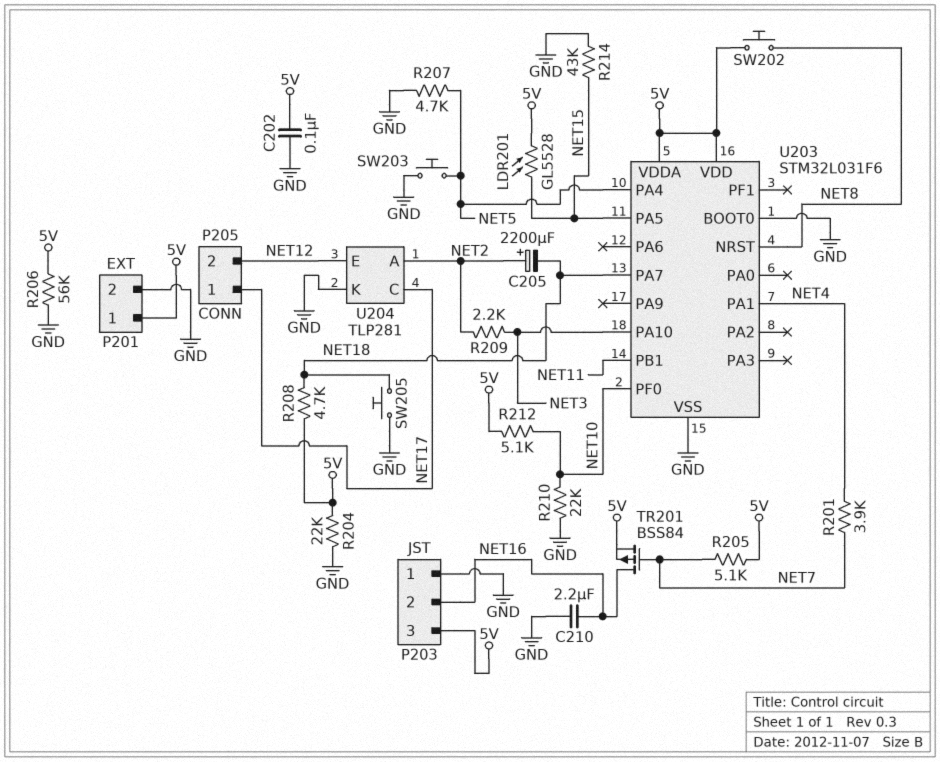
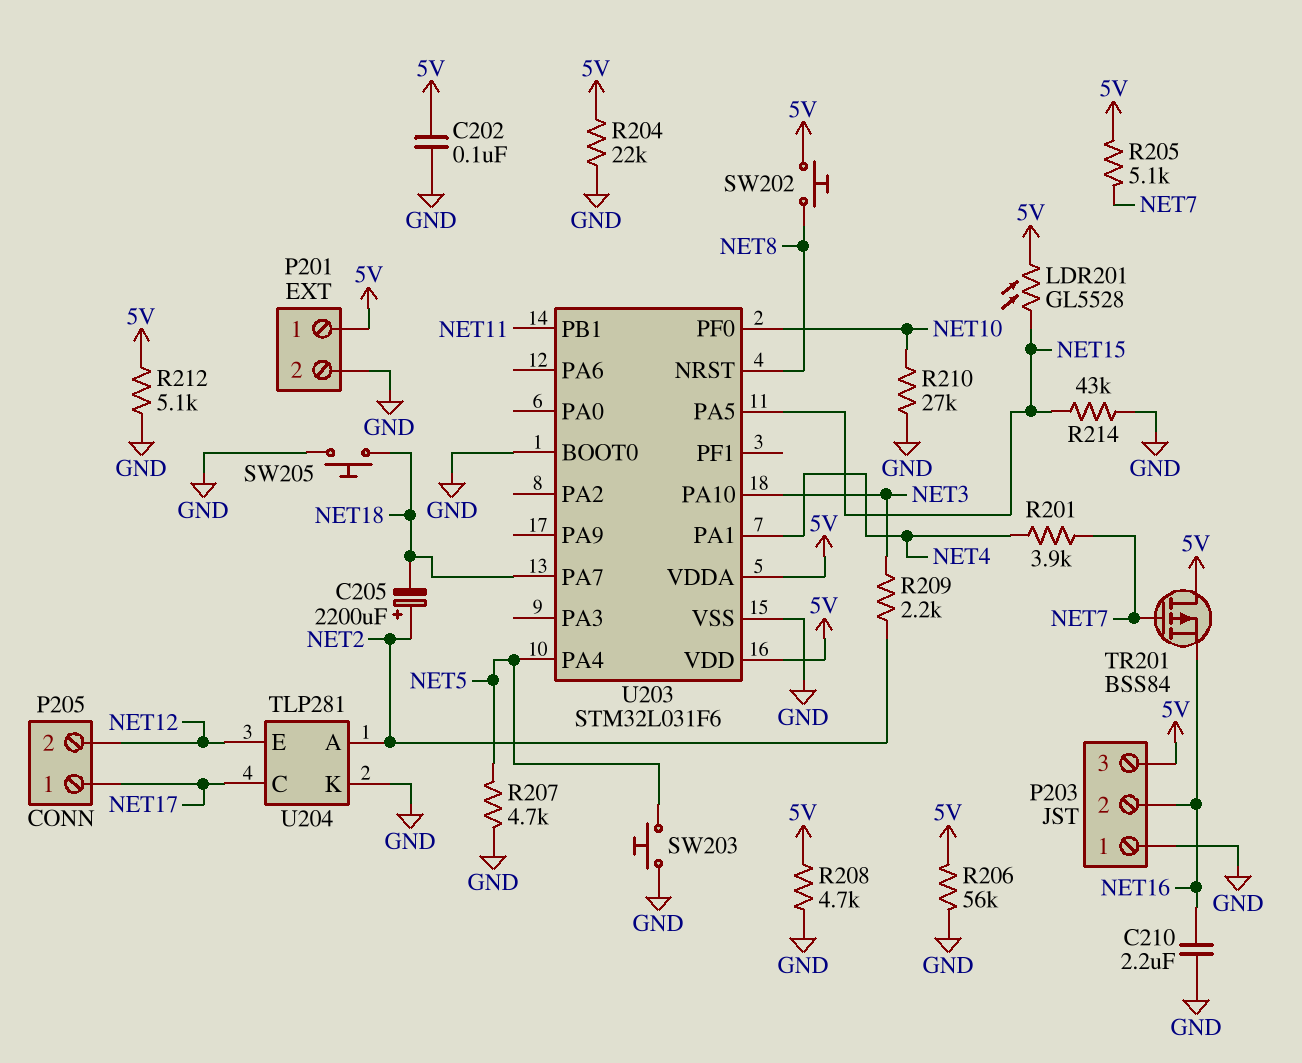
R208: 4.7k (5V, NET18) -> 4.7k (5V, GND)
R210: 22k (GND, NET10) -> 27k (GND, NET10)
R212: 5.1k (5V, NET10) -> 5.1k (5V, GND)
TR201: PMOS BSS84 (G NET7, D NET16, S 5V) -> PMOS BSS84 (G NET7, D 5V, S NET16)

